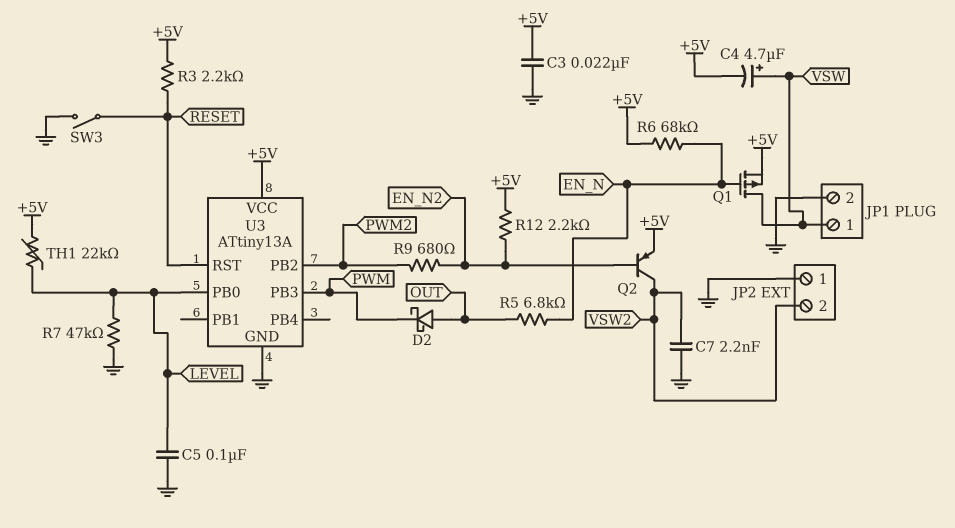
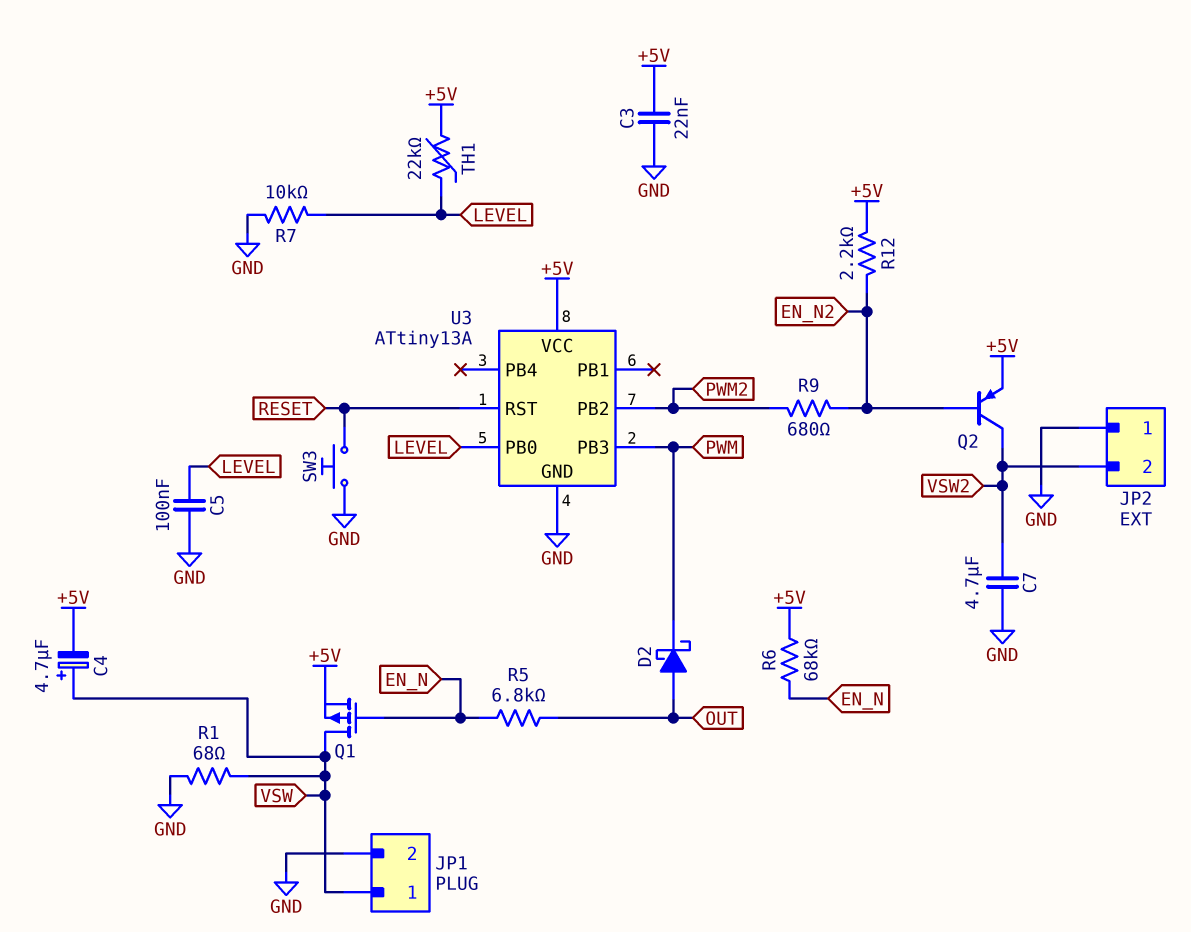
C7: 2.2nF (GND, VSW2) -> 4.7uF (GND, VSW2)
R1: none -> 68 (GND, VSW)
R3: 2.2k (+5V, RESET) -> none
R7: 47k (GND, LEVEL) -> 10k (GND, LEVEL)
SW3: switch (GND, RESET) -> button (GND, RESET)

